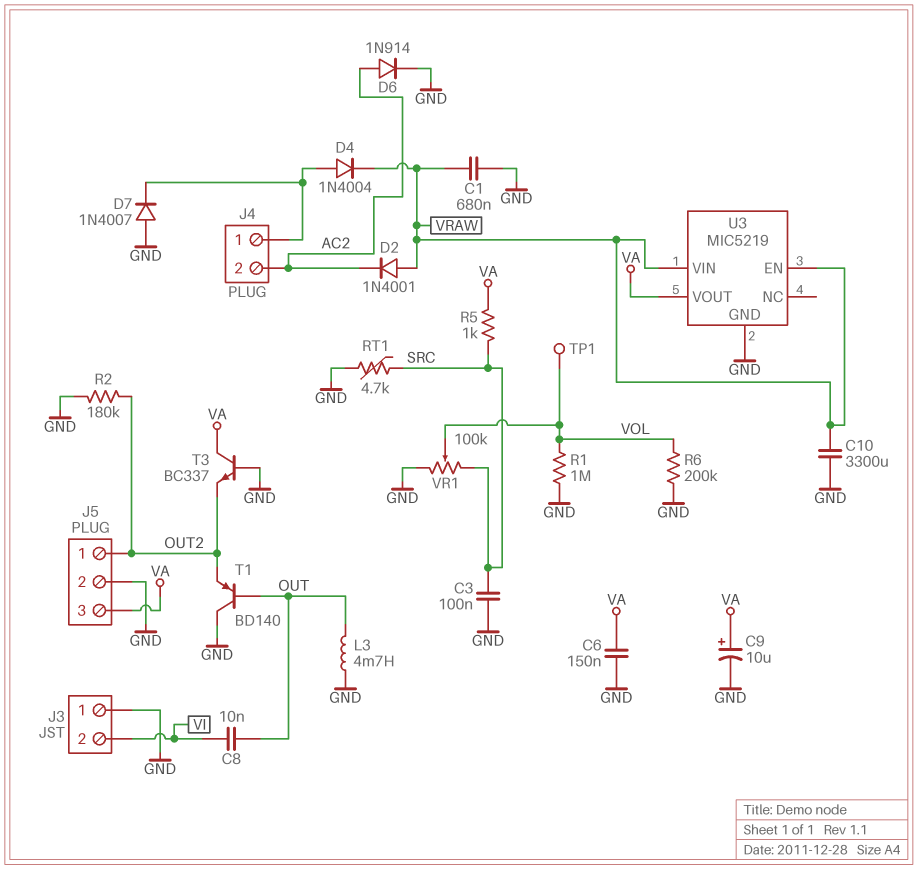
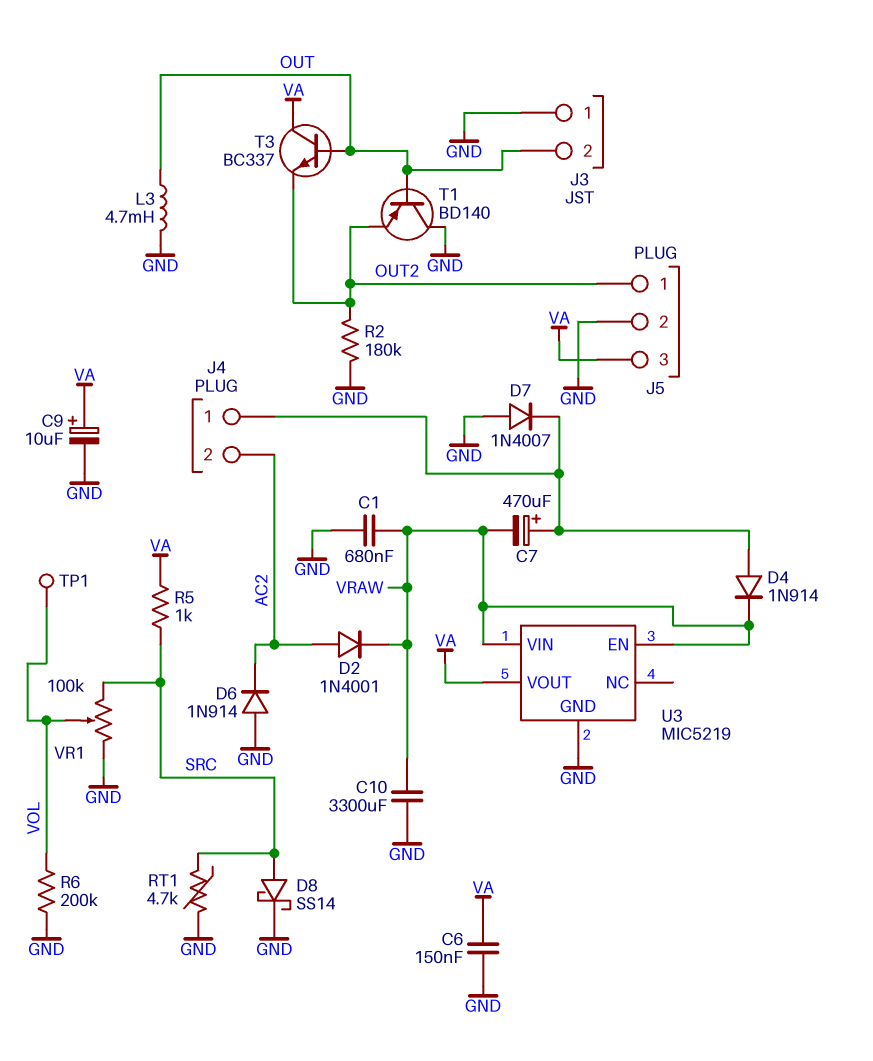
C3: 100nF (GND, SRC) -> none
C7: none -> 470uF (plus J4/1, minus VRAW)
C8: 10nF (OUT, VI) -> none
D2: diode 1N4001 (A VRAW, K AC2) -> diode 1N4001 (A AC2, K VRAW)
D4: diode 1N4004 (A J4/1, K VRAW) -> diode 1N914 (A J4/1, K VRAW)
D6: diode 1N914 (A AC2, K GND) -> diode 1N914 (A GND, K AC2)
D8: none -> schottky SS14 (A SRC, K GND)
J3 pin 2: VI -> OUT
R1: 1M (GND, VOL) -> none
T3: NPN BC337 (B GND, C VA, E OUT2) -> NPN BC337 (B OUT, C VA, E OUT2)

